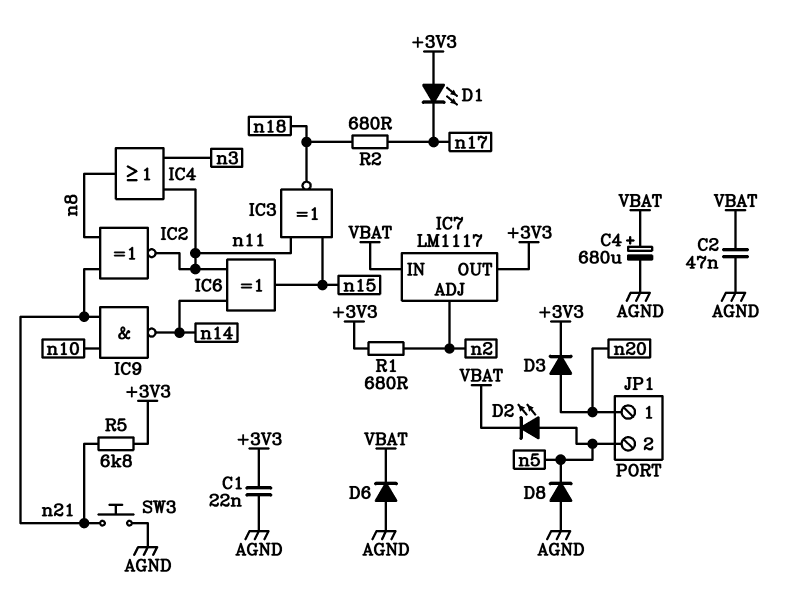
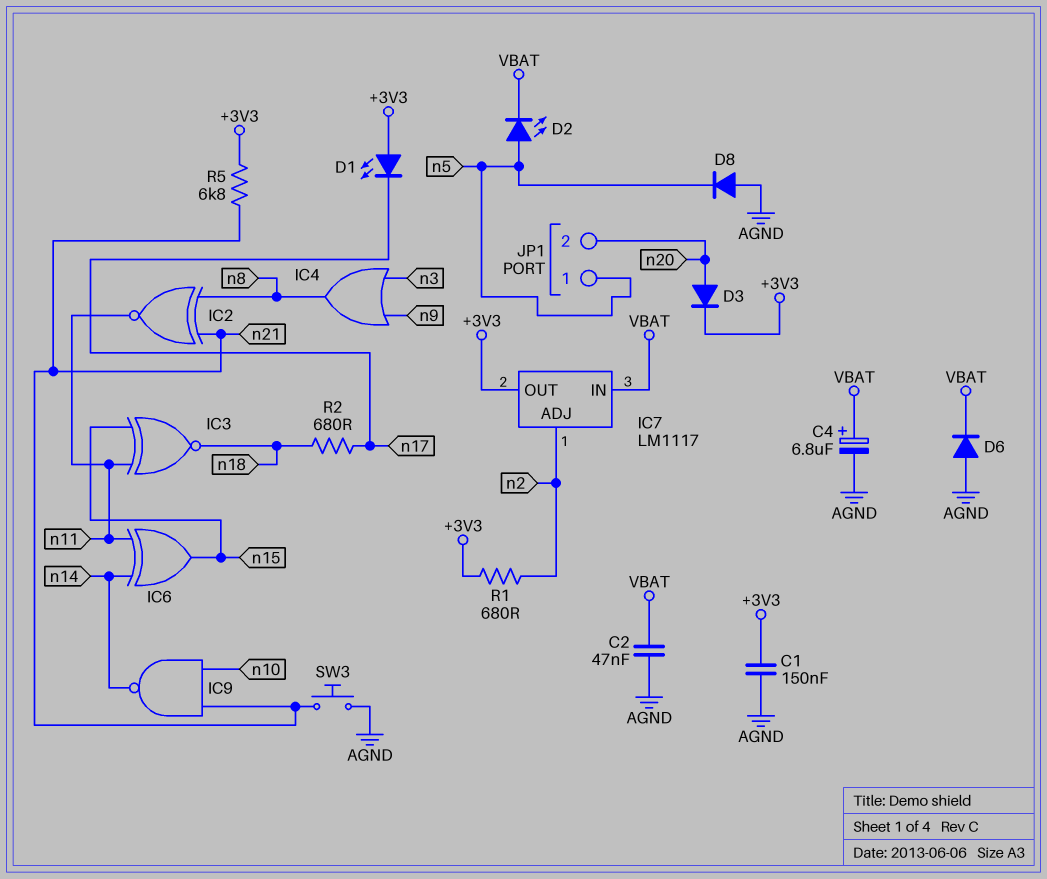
C1: 22nF (+3V3, AGND) -> 150nF (+3V3, AGND)
C4: 680uF (plus VBAT, minus AGND) -> 6.8uF (plus VBAT, minus AGND)
IC4: OR (in n3, in n11, out n8) -> OR (in n3, in n9, out n8)
JP1 pin 1: n20 -> n5
JP1 pin 2: n5 -> n20

